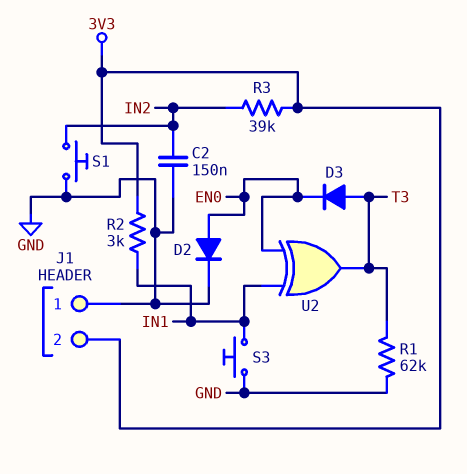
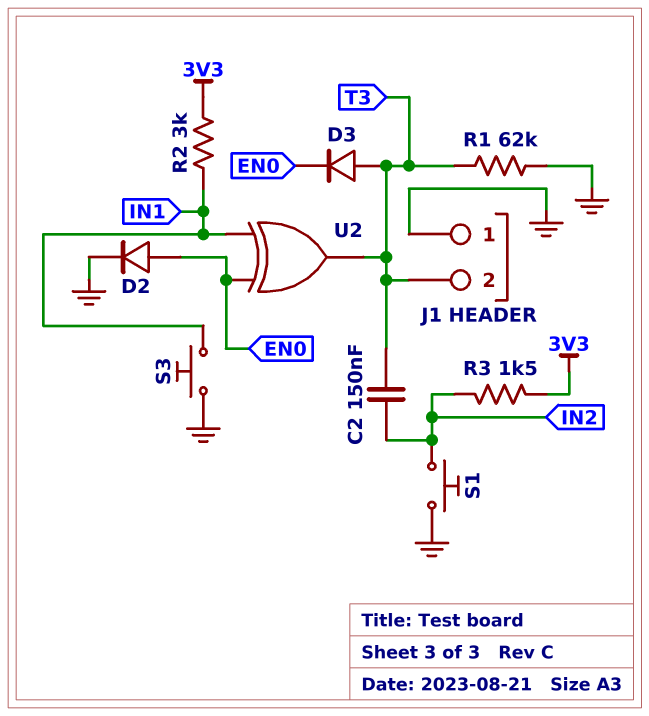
C2: 150nF (GND, IN2) -> 150nF (IN2, T3)
J1 pin 2: 3V3 -> T3
R3: 39k (3V3, IN2) -> 1.5k (3V3, IN2)

